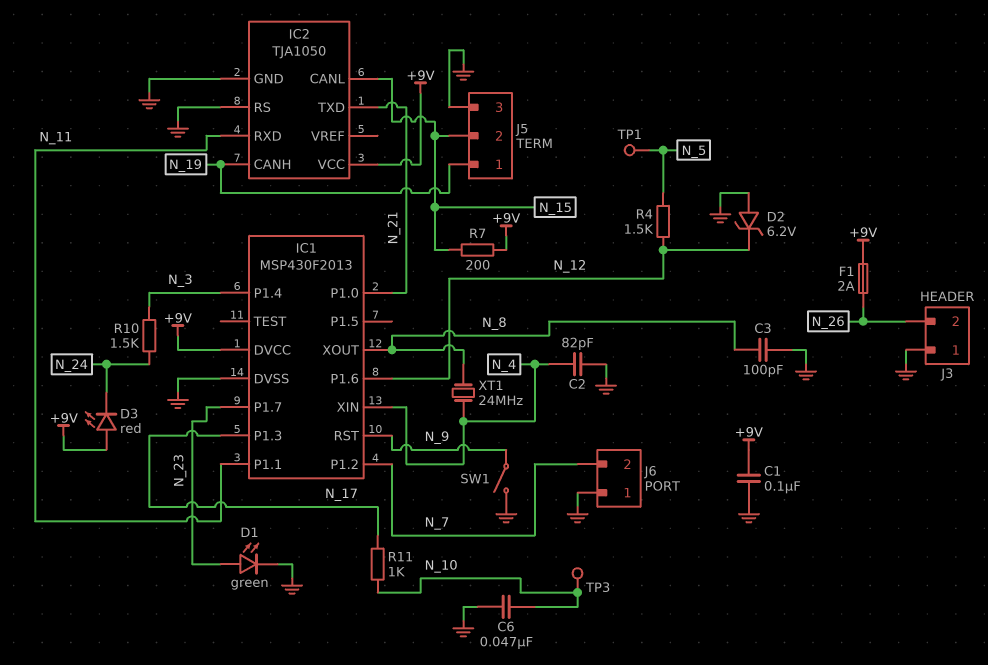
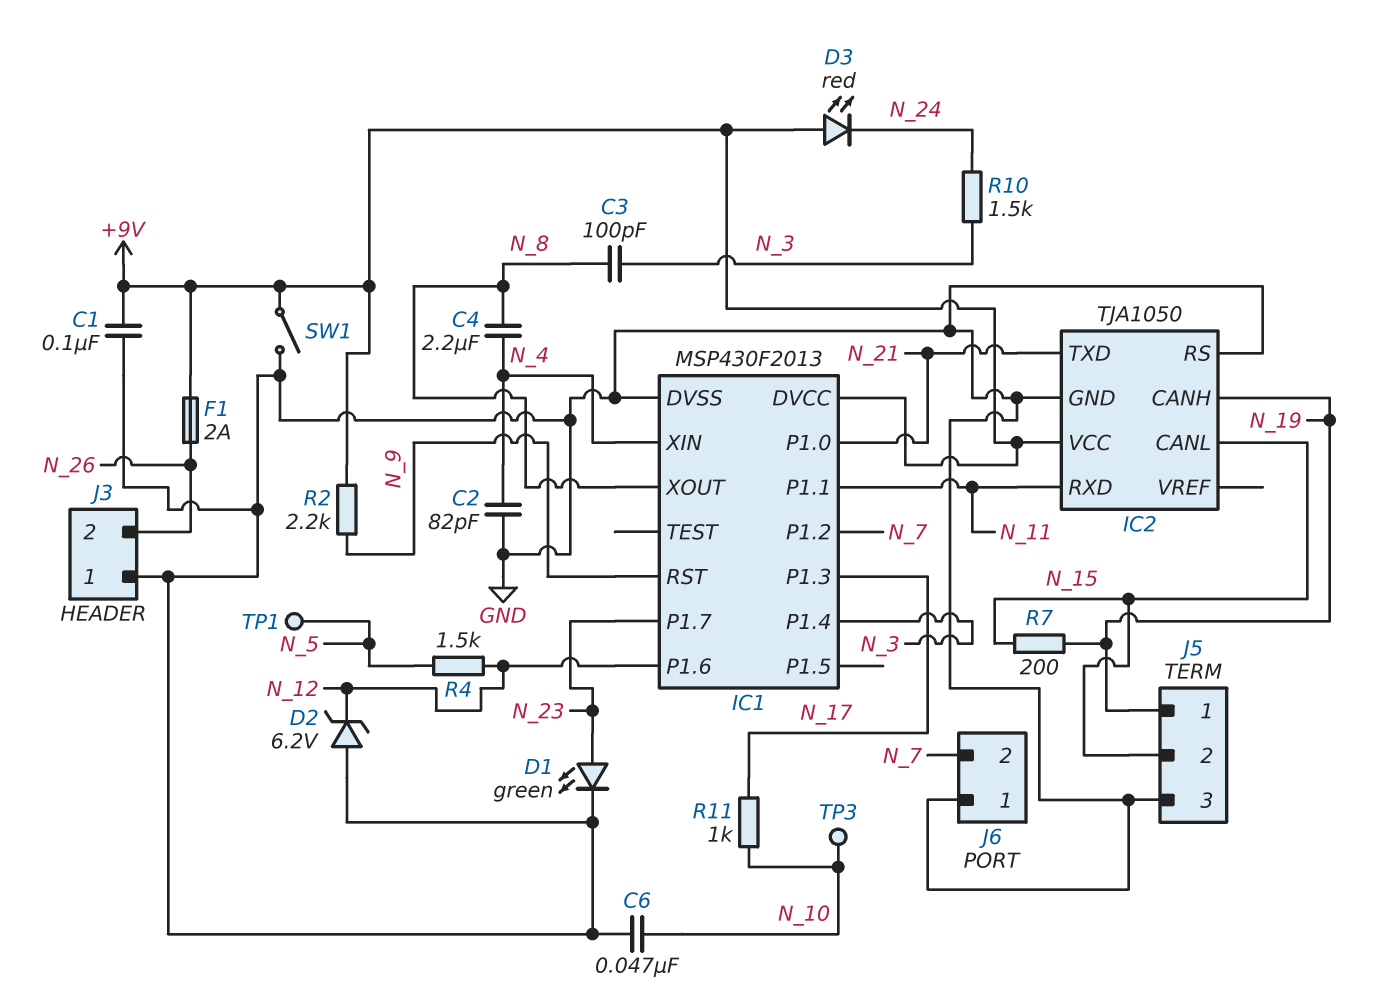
C3: 100pF (GND, N_8) -> 100pF (N_3, N_8)
C4: none -> 2.2uF (N_4, N_8)
R2: none -> 2.2k (+9V, N_9)
R7: 200 (+9V, N_15) -> 200 (N_15, N_19)
SW1: switch (GND, N_9) -> switch (+9V, GND)
XT1: 24MHz (N_4, N_8) -> none

